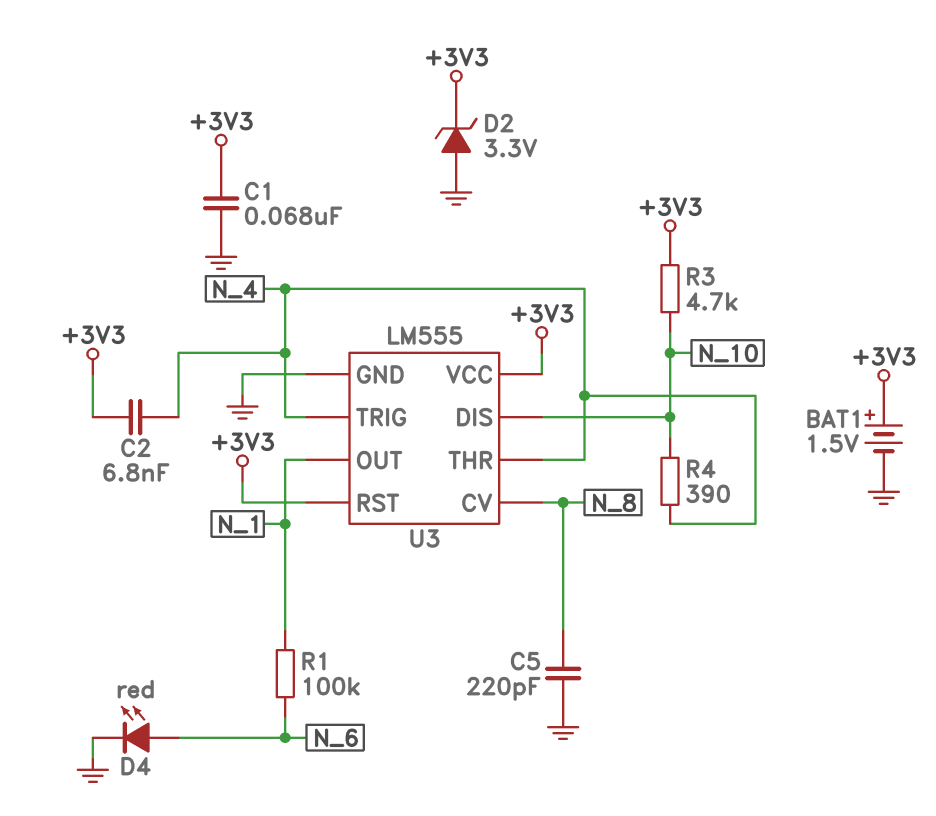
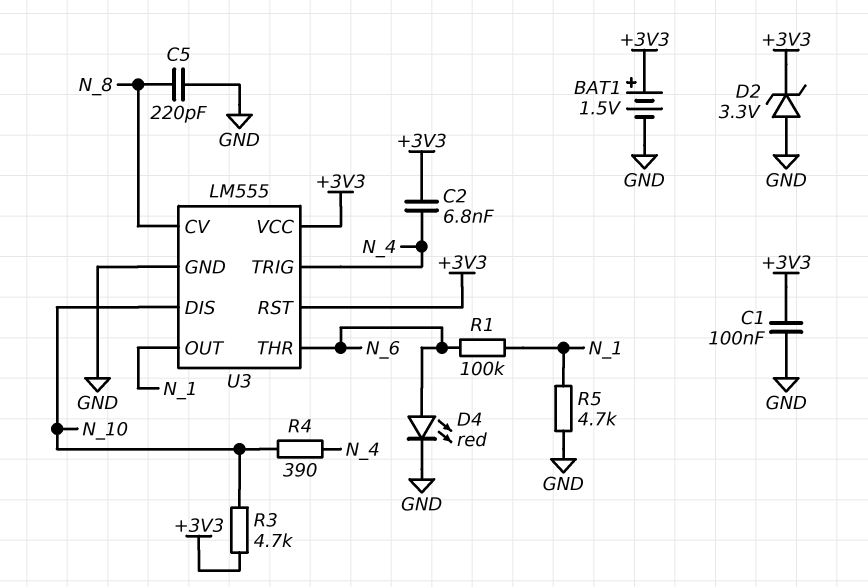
C1: 68nF (+3V3, GND) -> 100nF (+3V3, GND)
R5: none -> 4.7k (GND, N_1)
U3 pin THR: N_4 -> N_6

